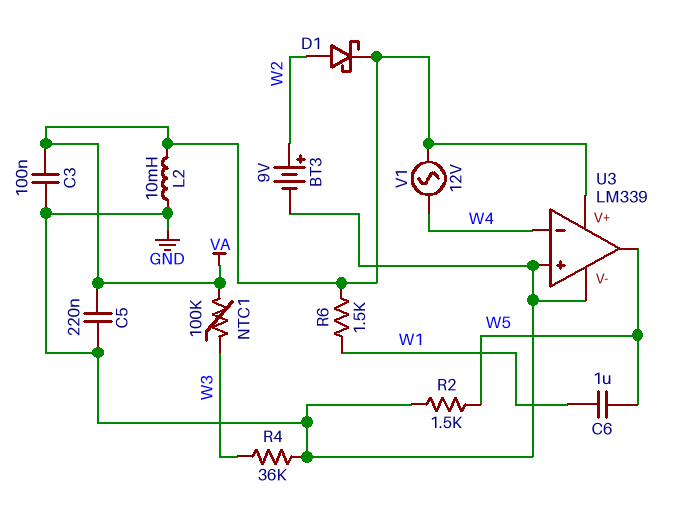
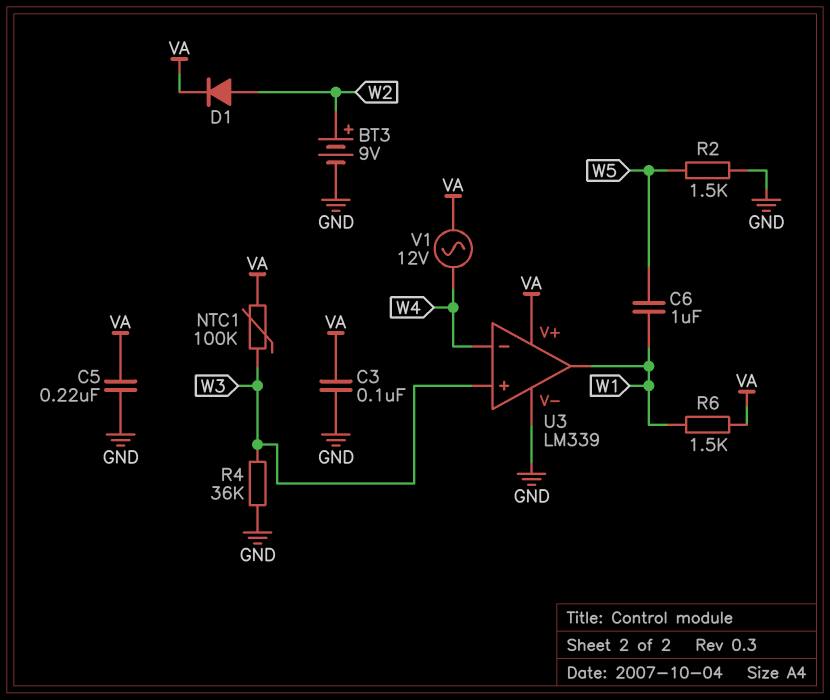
D1: schottky (A W2, K VA) -> diode (A W2, K VA)
L2: 10mH (GND, VA) -> none
U3 pin in+: GND -> W3
U3 pin out: W5 -> W1

